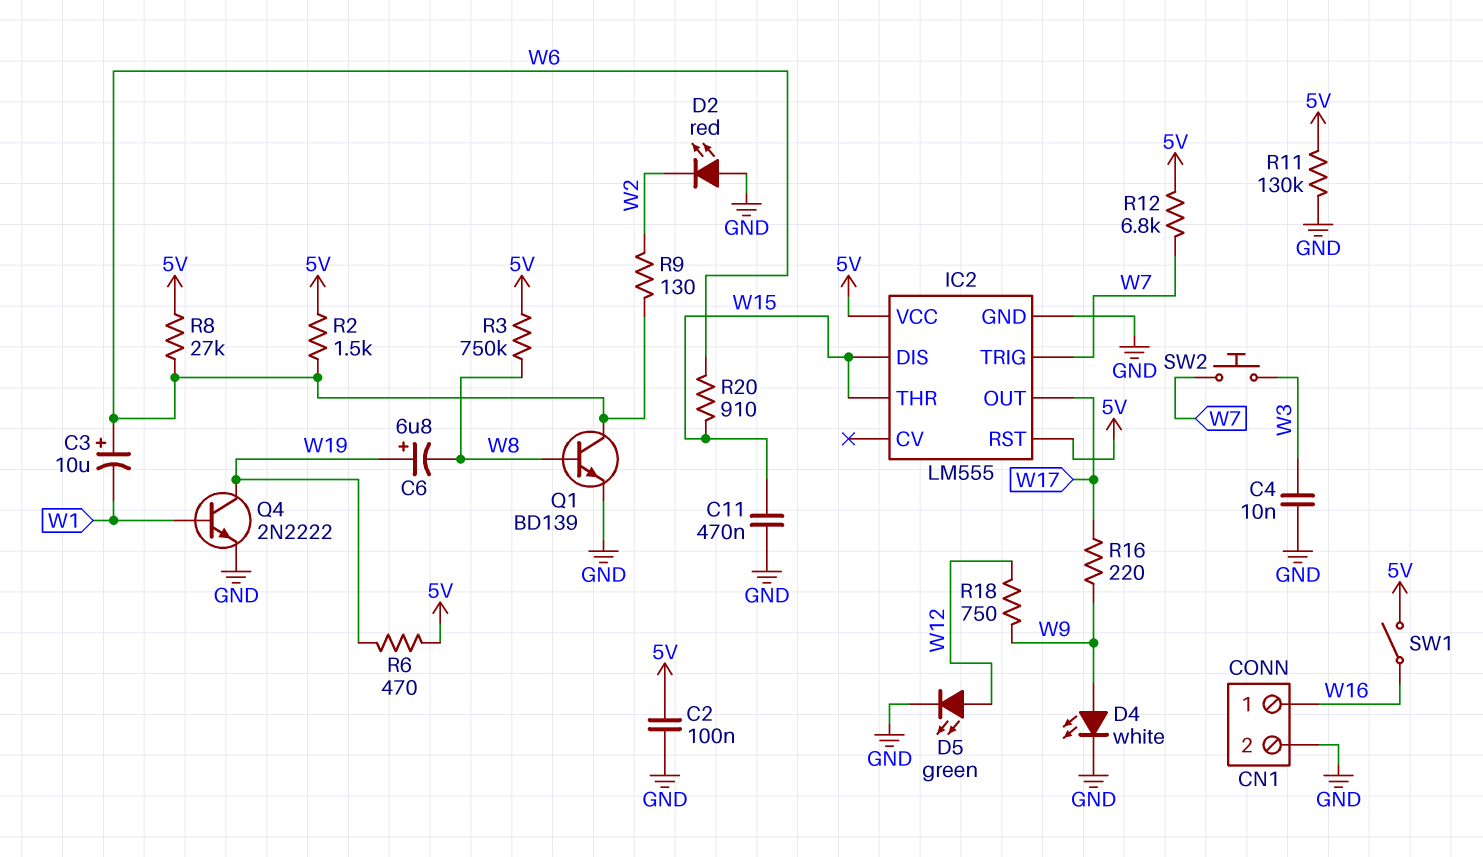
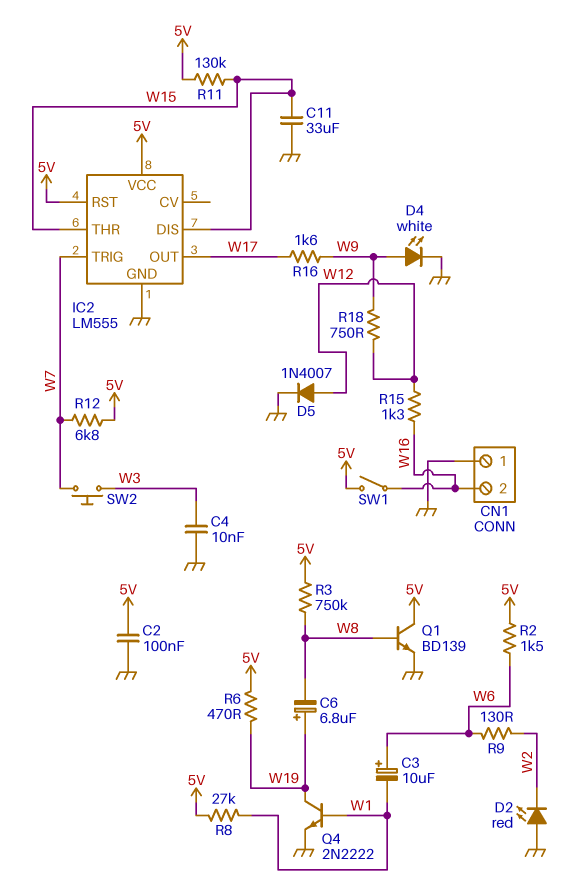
C11: 470nF (GND, W15) -> 33uF (GND, W15)
CN1 pin 1: W16 -> GND
CN1 pin 2: GND -> W16
D5: LED green (A W12, K GND) -> diode 1N4007 (A W12, K GND)
Q1: NPN BD139 (B W8, C W6, E GND) -> NPN BD139 (B W8, C 5V, E GND)
R8: 27k (5V, W6) -> 27k (5V, W1)
R11: 130k (5V, GND) -> 130k (5V, W15)
R15: none -> 1.3k (W12, W16)
R16: 220 (W9, W17) -> 1.6k (W9, W17)
R20: 910 (W6, W15) -> none

